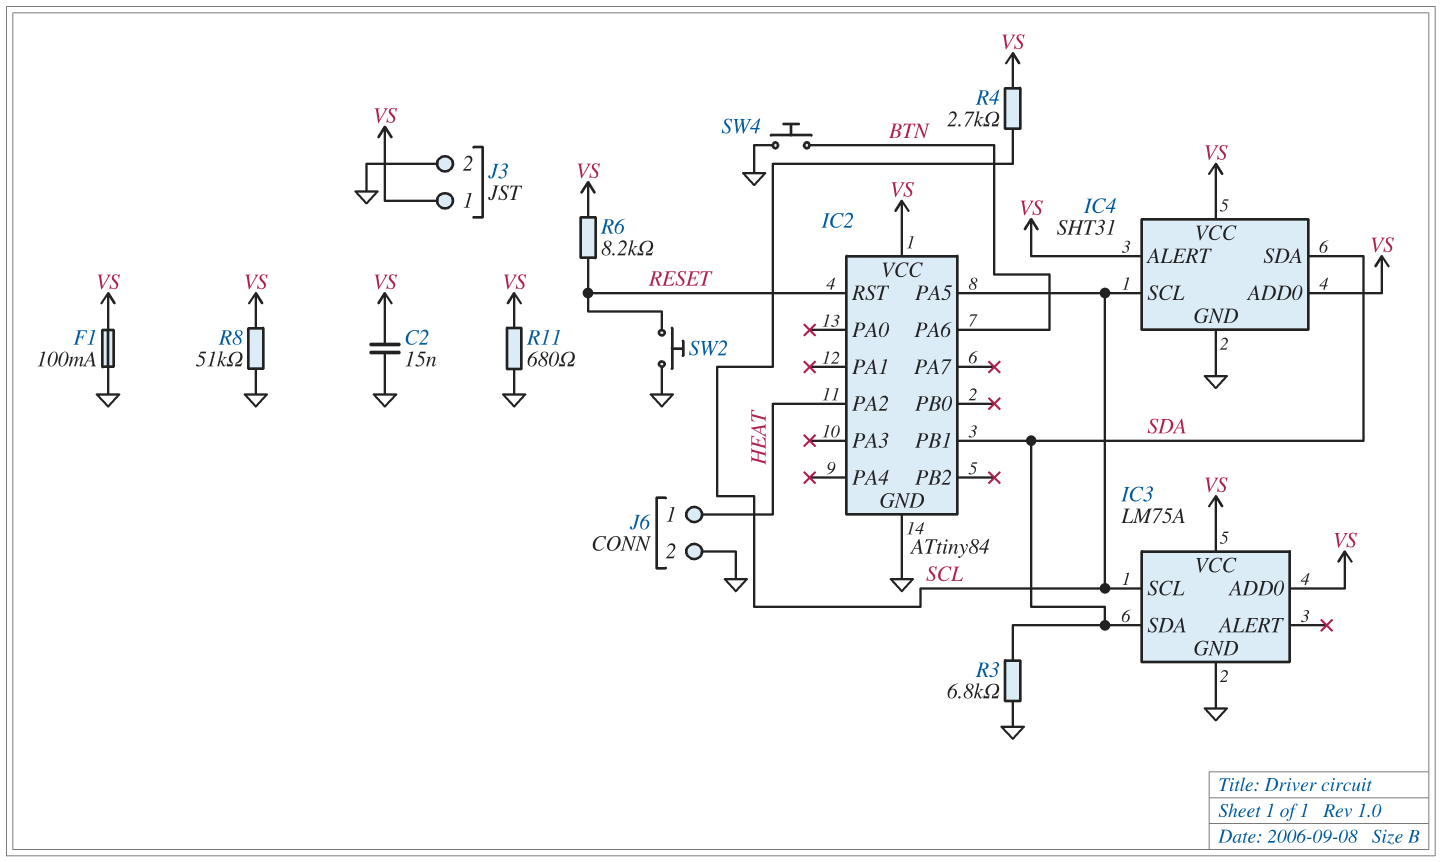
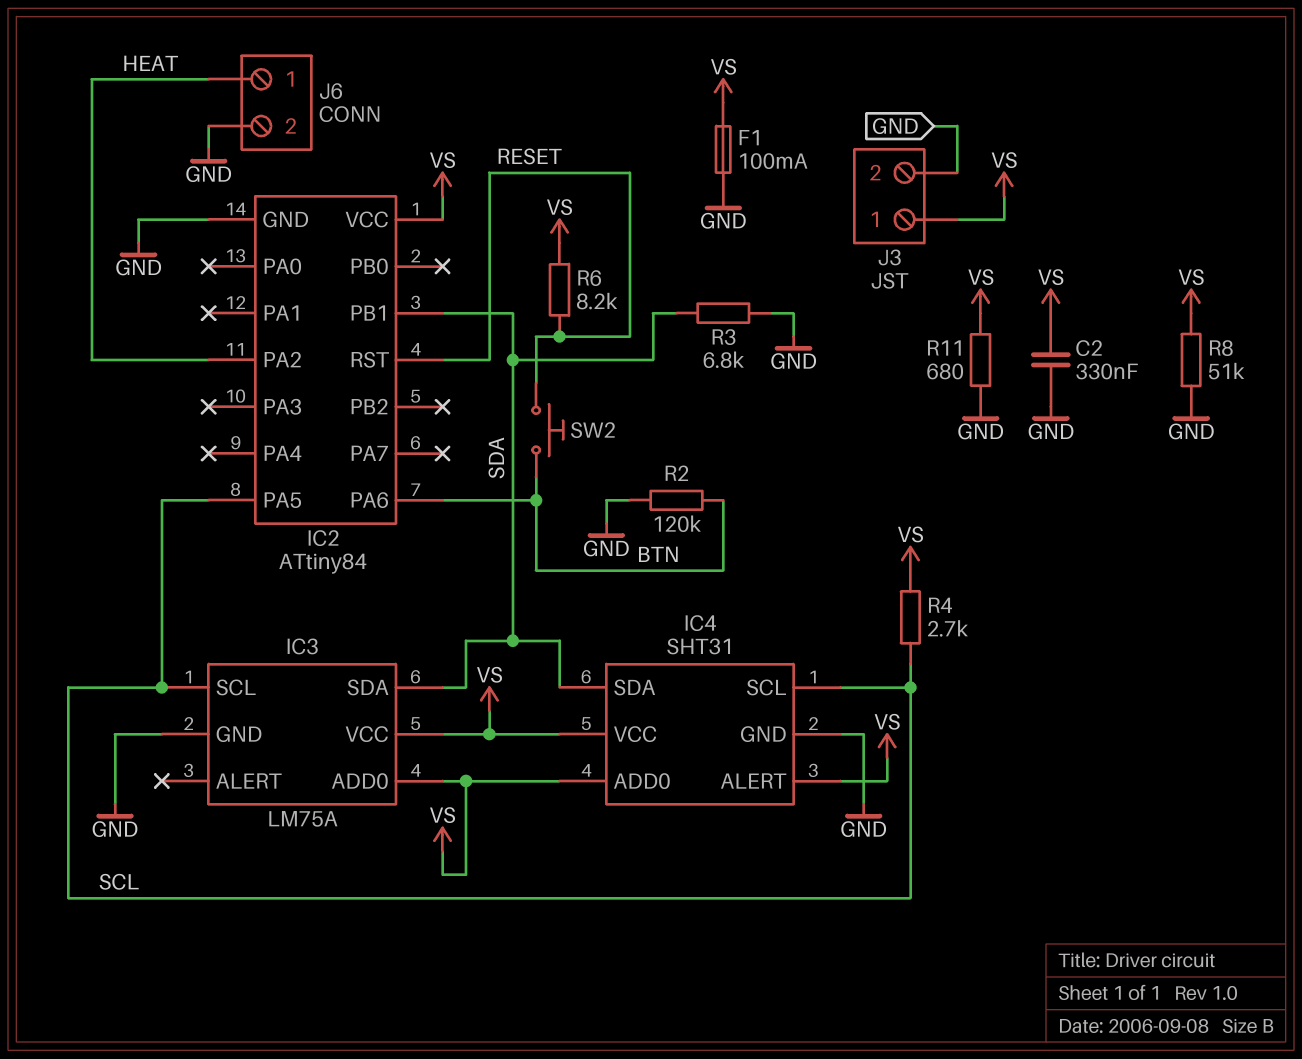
C2: 15nF (GND, VS) -> 330nF (GND, VS)
R2: none -> 120k (BTN, GND)
SW2: button (GND, RESET) -> button (BTN, RESET)
SW4: button (BTN, GND) -> none

